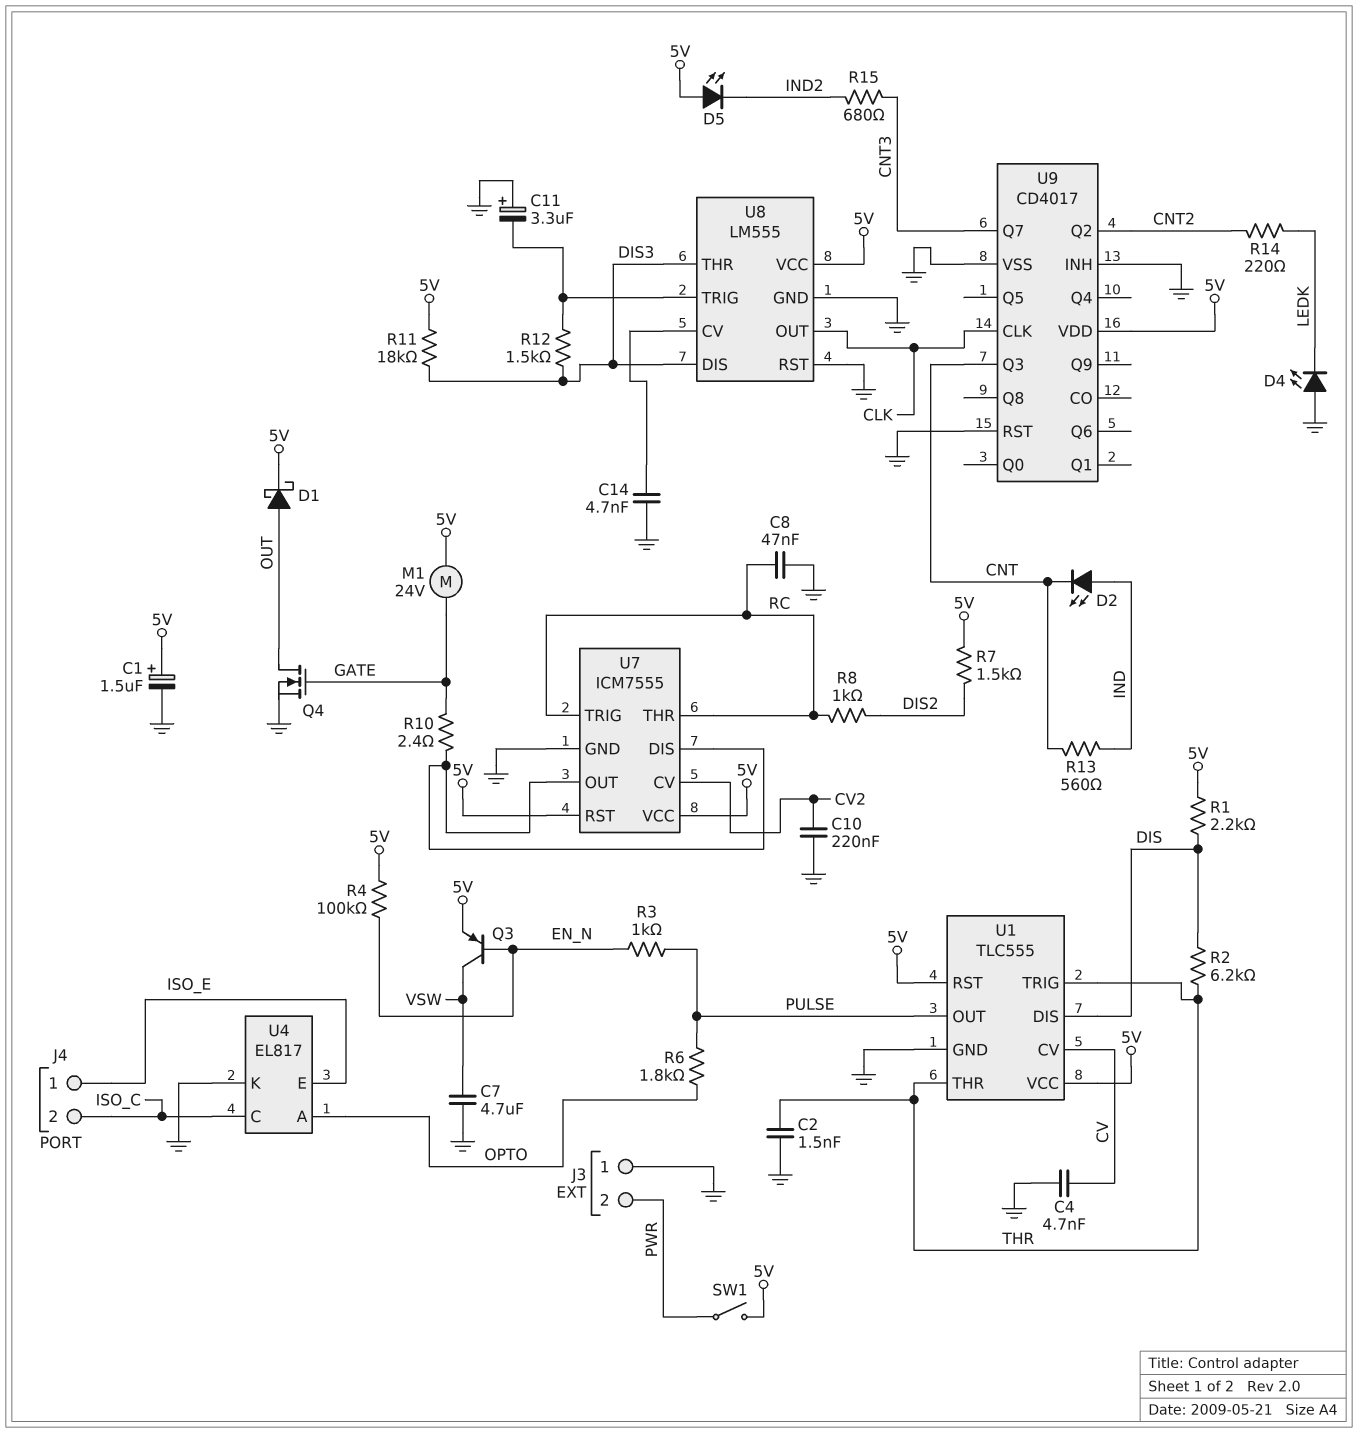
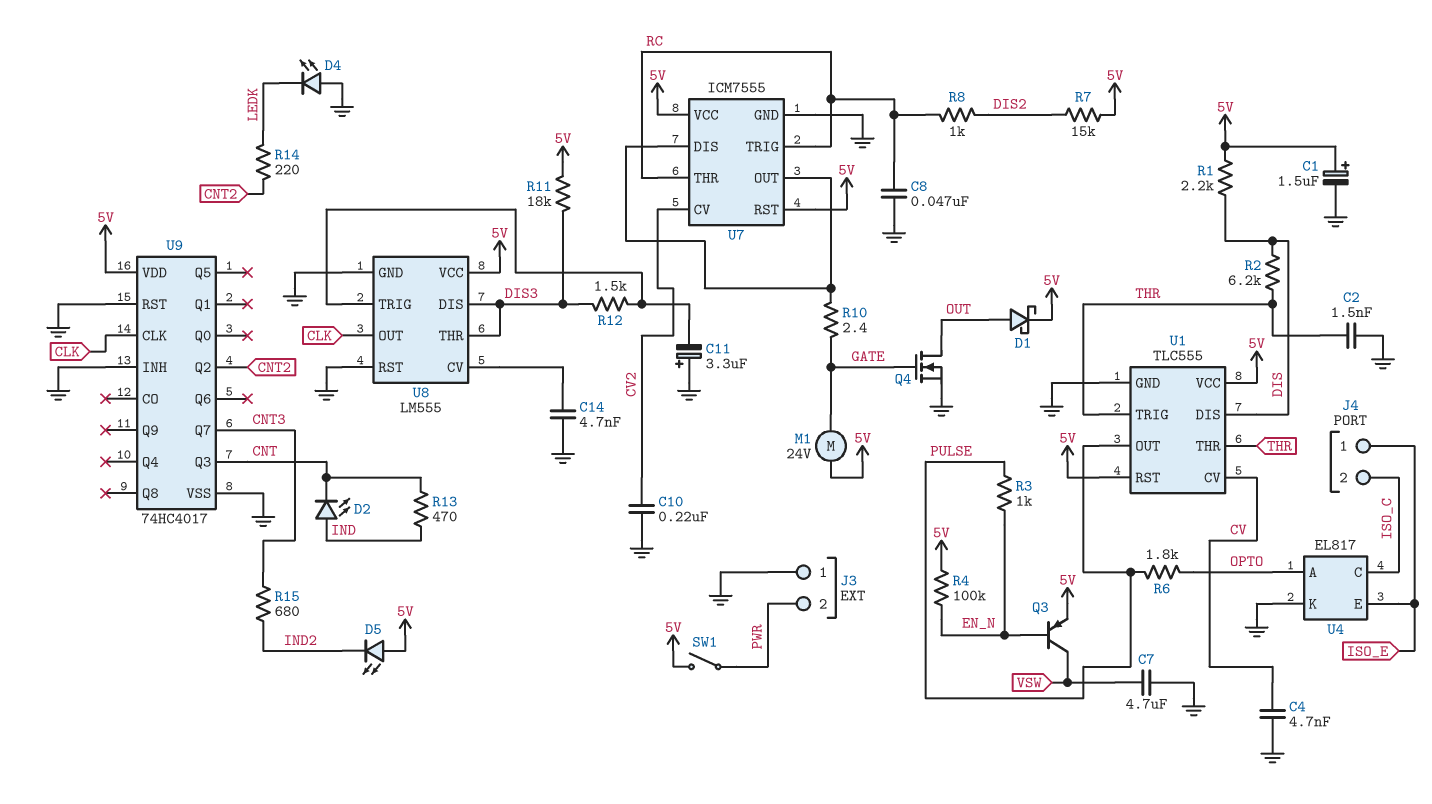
R7: 1.5k (5V, DIS2) -> 15k (5V, DIS2)
R13: 560 (CNT, IND) -> 470 (CNT, IND)
U9: CD4017 -> 74HC4017

